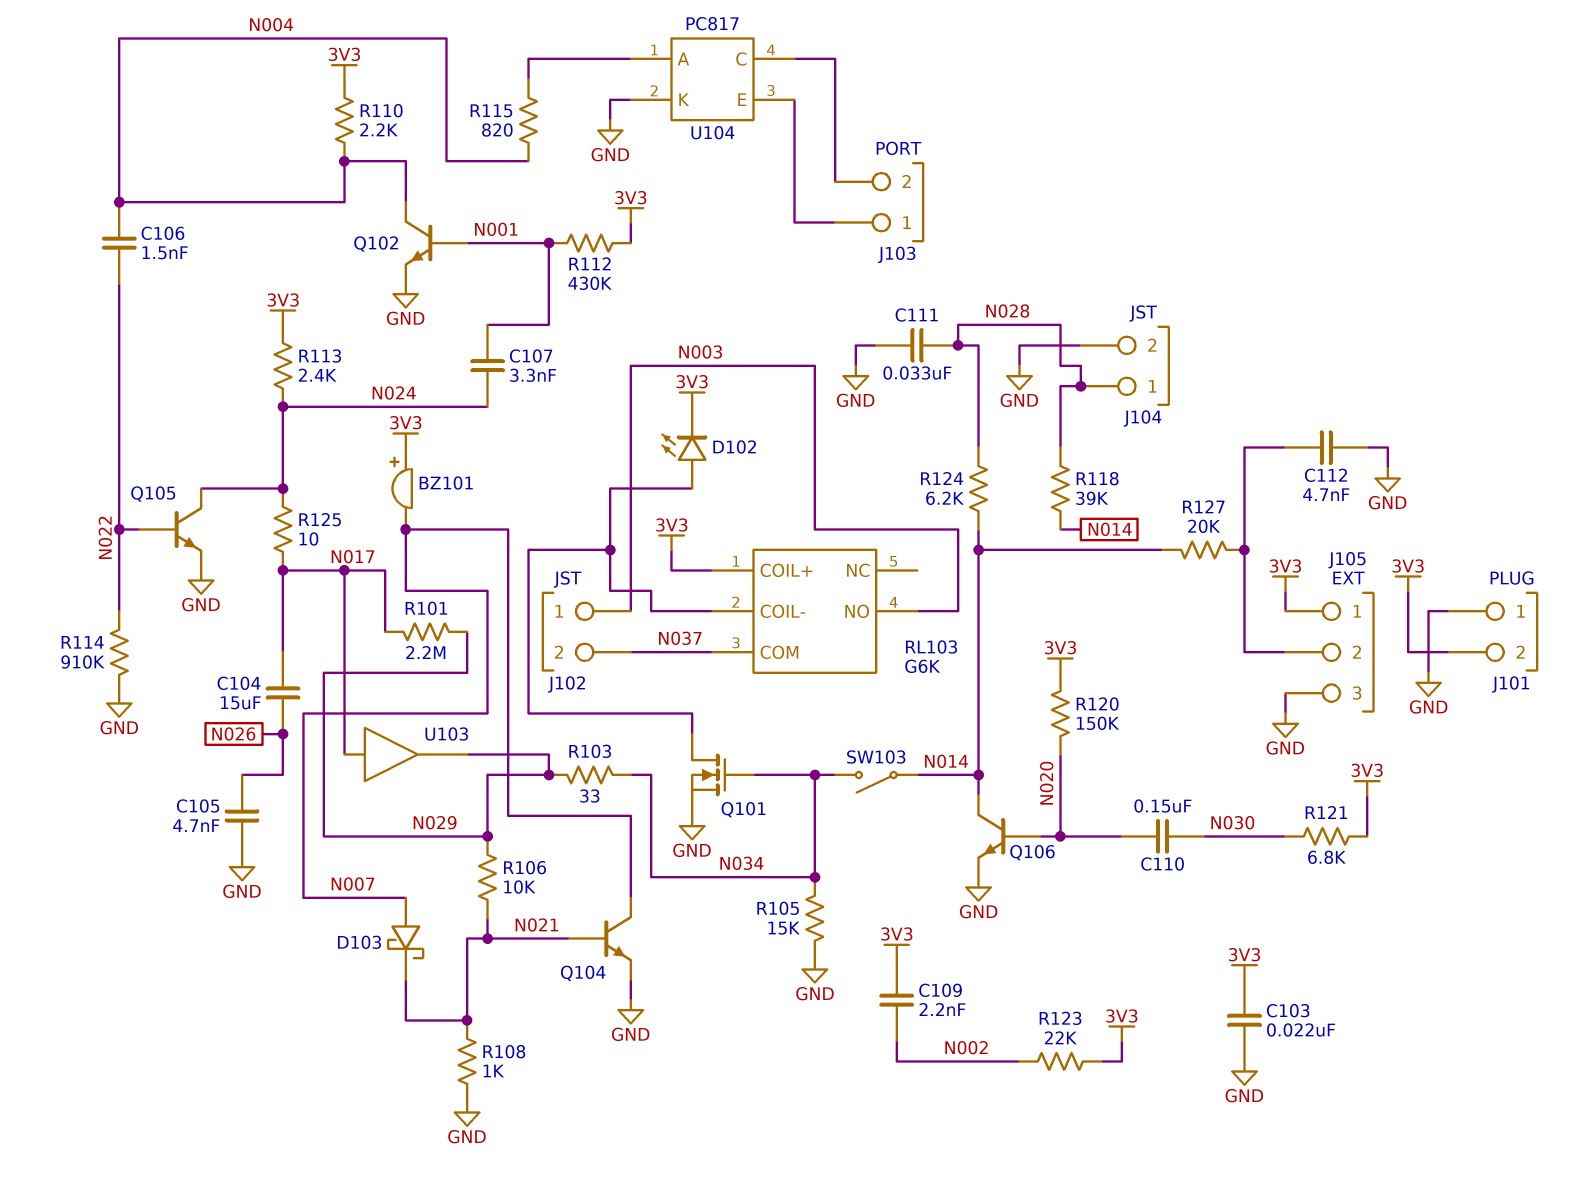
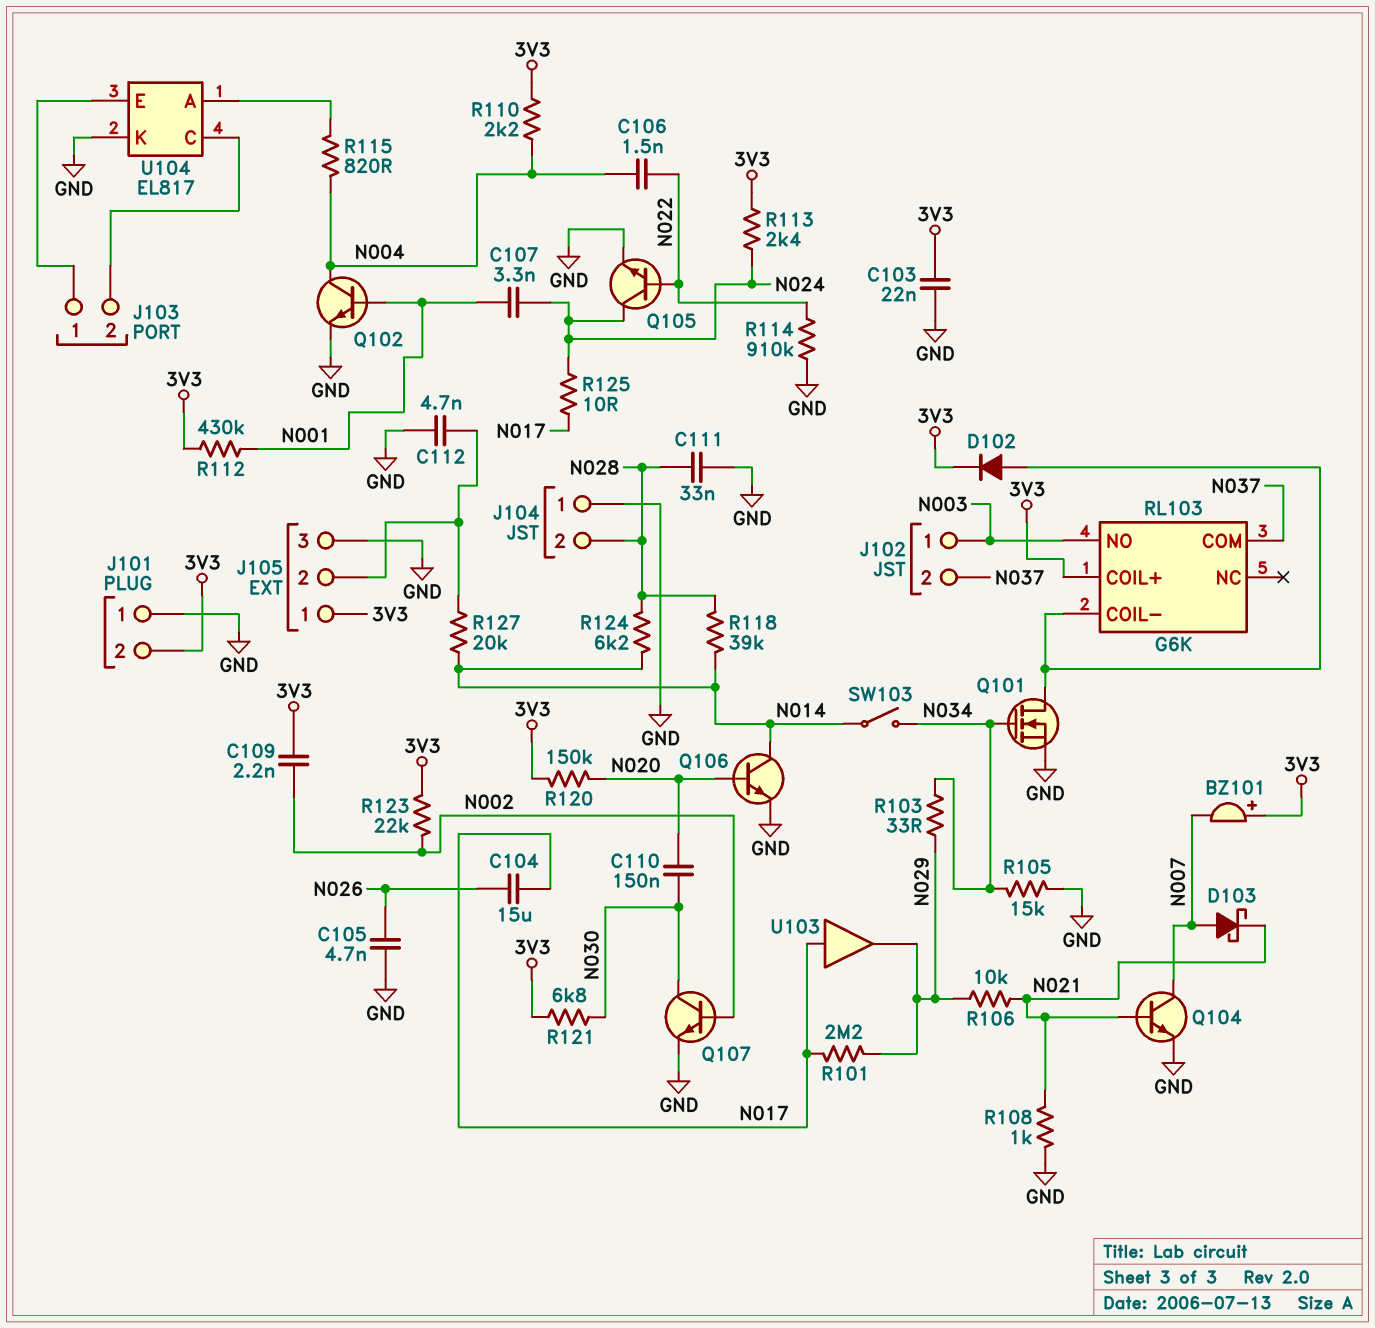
D102: LED (A RL103/COIL-, K 3V3) -> diode (A RL103/COIL-, K 3V3)
J104 pin 1: N028 -> GND
J104 pin 2: GND -> N028
Q107: none -> NPN (B N002, C N030, E GND)
U104: PC817 -> EL817

